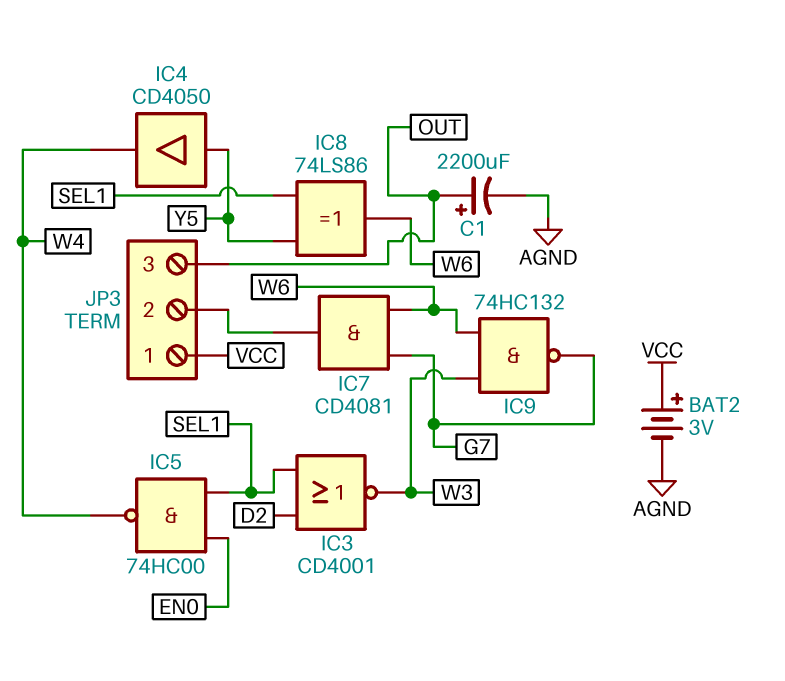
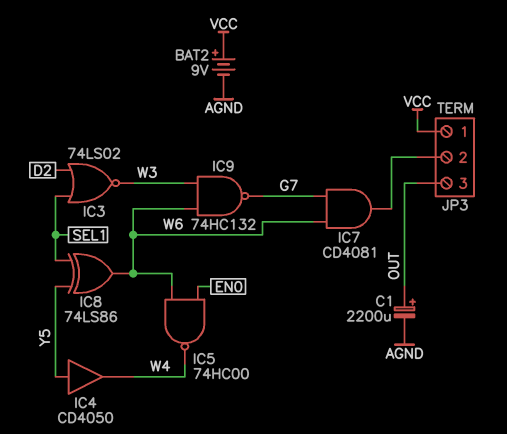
BAT2: 3V (plus VCC, minus AGND) -> 9V (plus VCC, minus AGND)
IC3: NOR CD4001 (in D2, in SEL1, out W3) -> NOR 74LS02 (in D2, in SEL1, out W3)
IC5: NAND 74HC00 (in EN0, in SEL1, out W4) -> NAND 74HC00 (in EN0, in W6, out W4)

